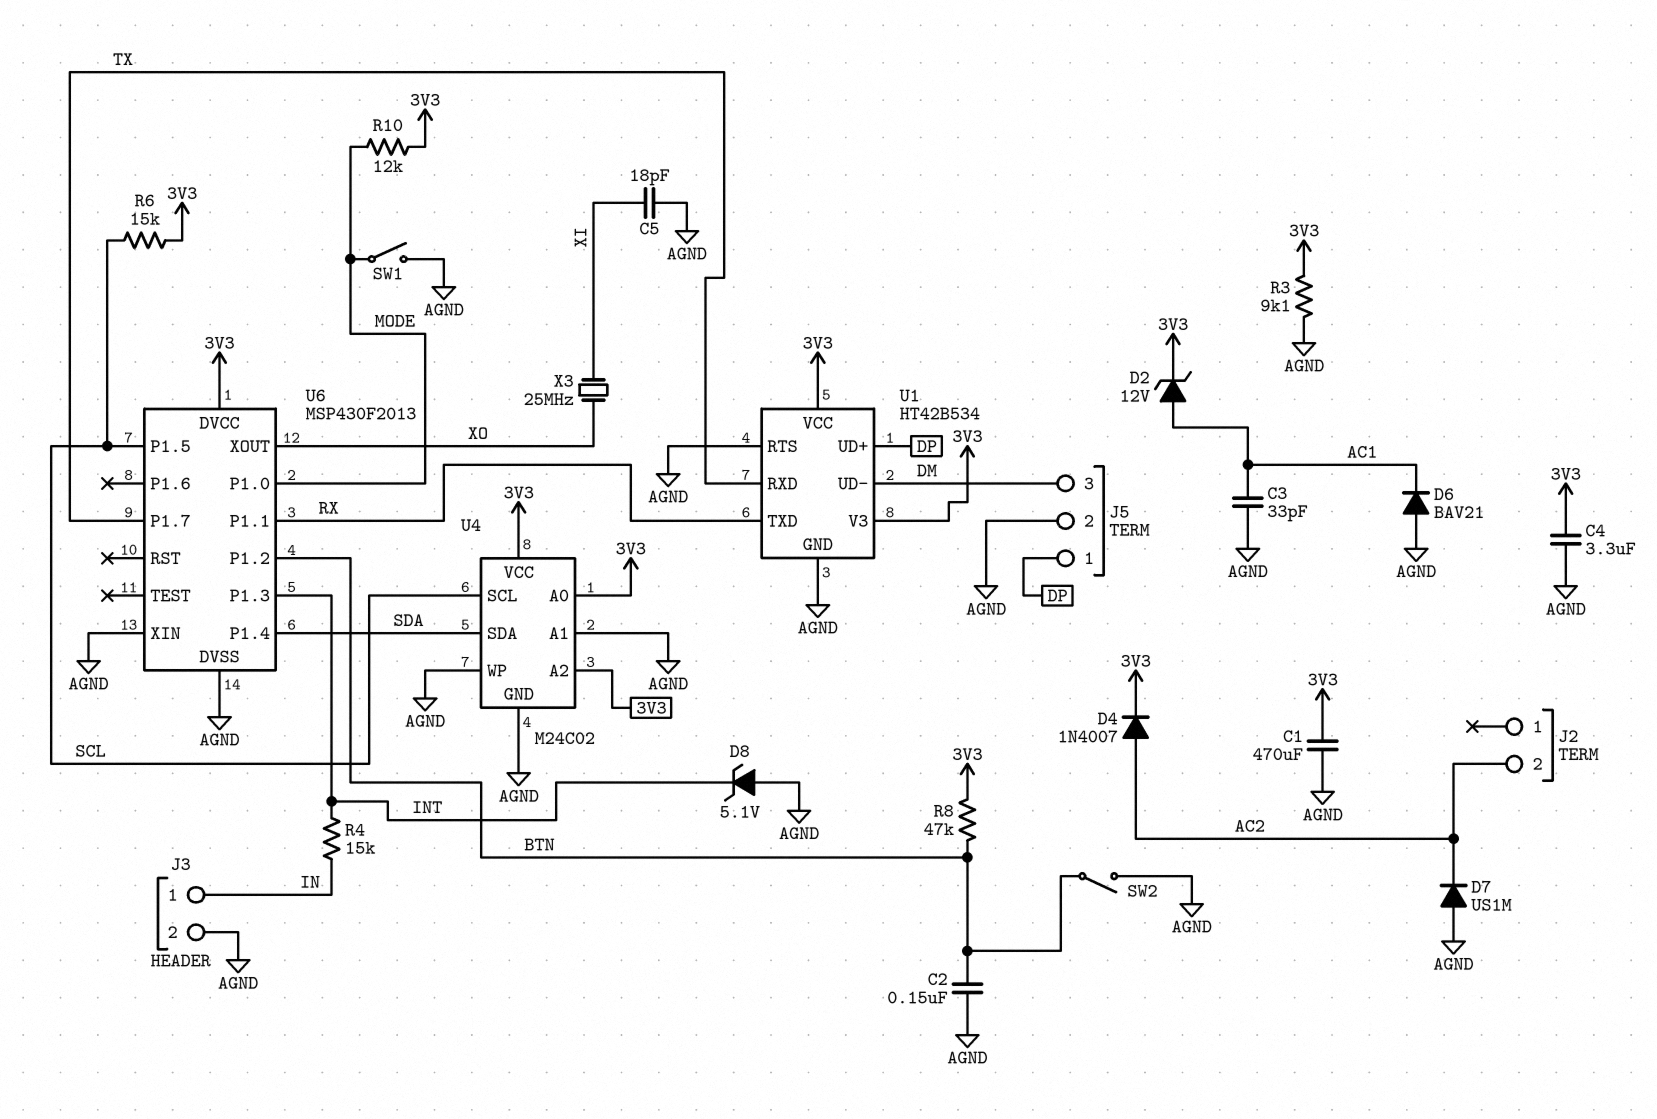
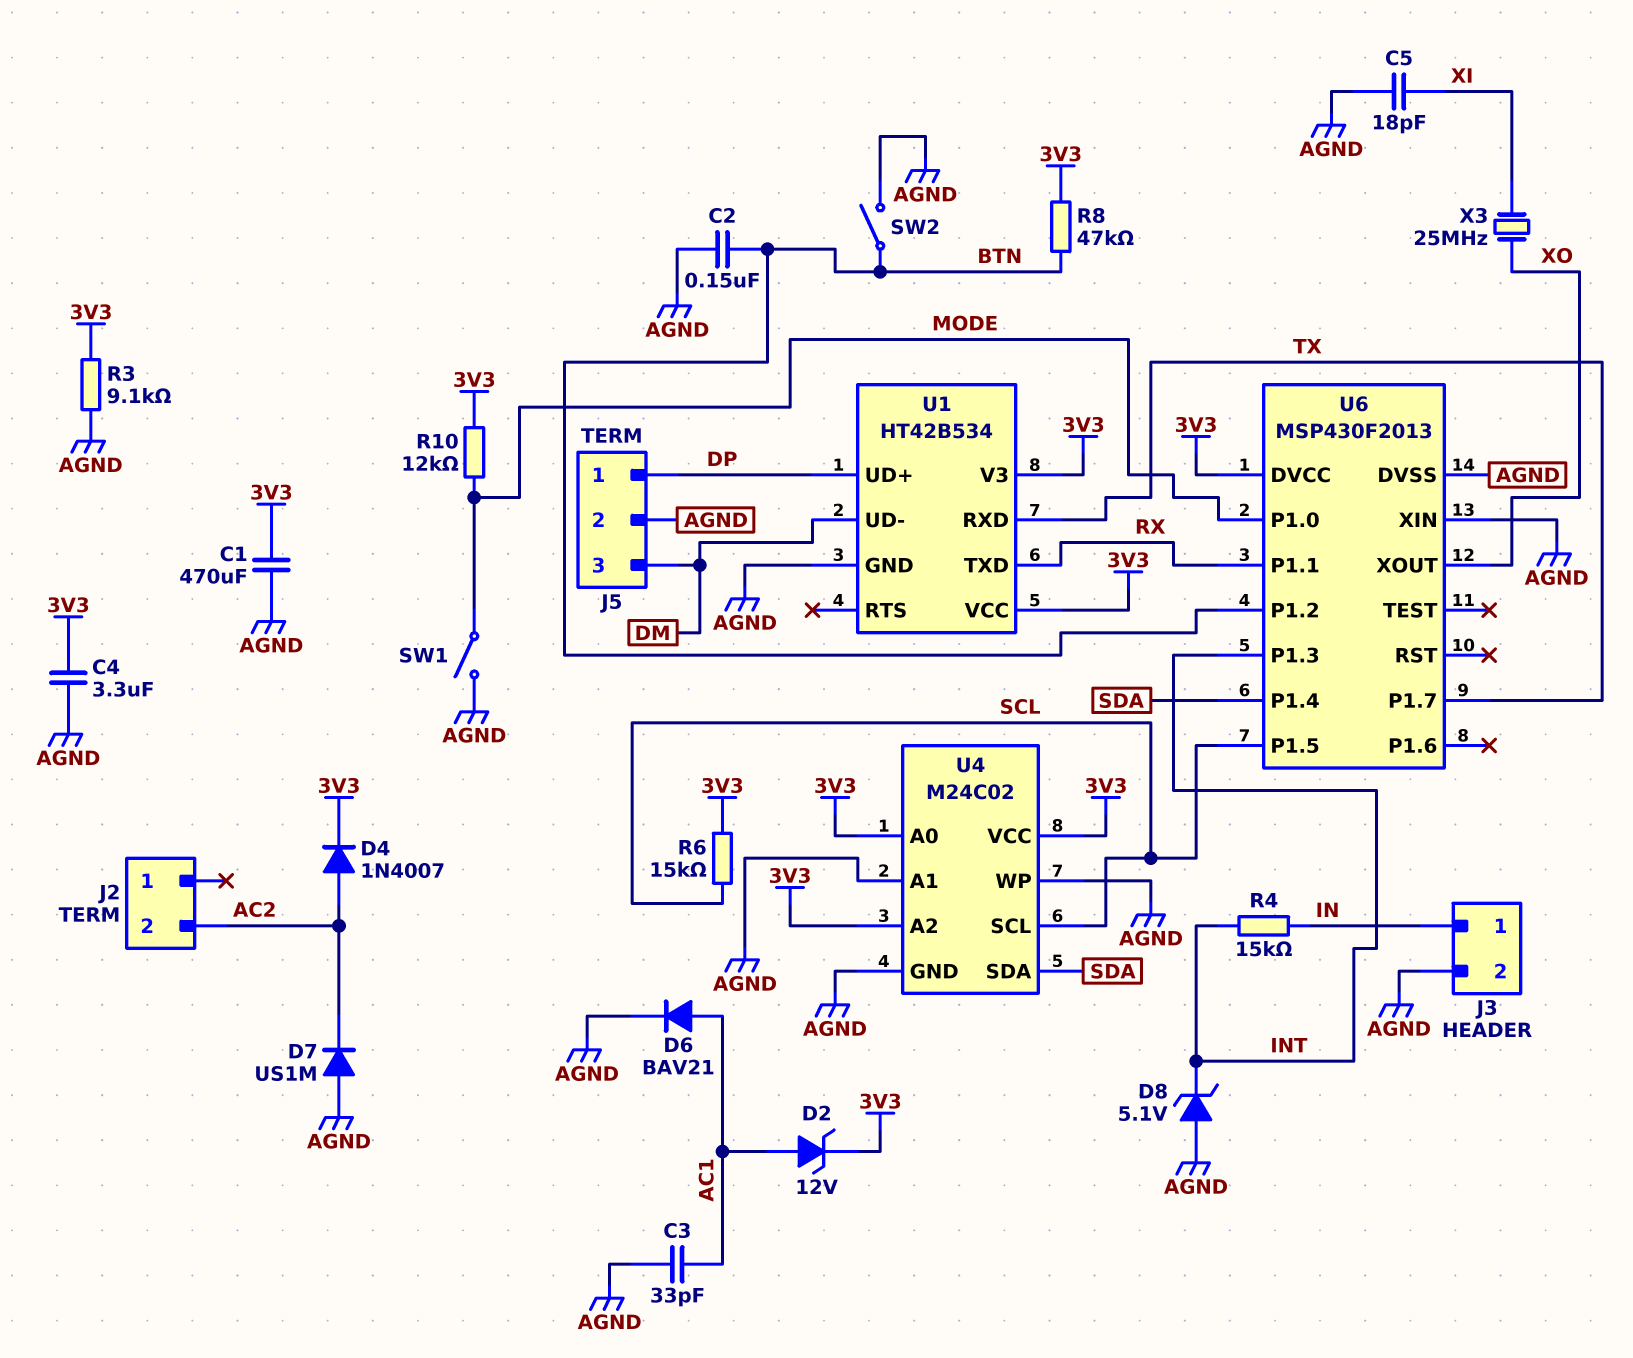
D6: diode BAV21 (A AGND, K AC1) -> diode BAV21 (A AC1, K AGND)
U1 pin RTS: AGND -> none

